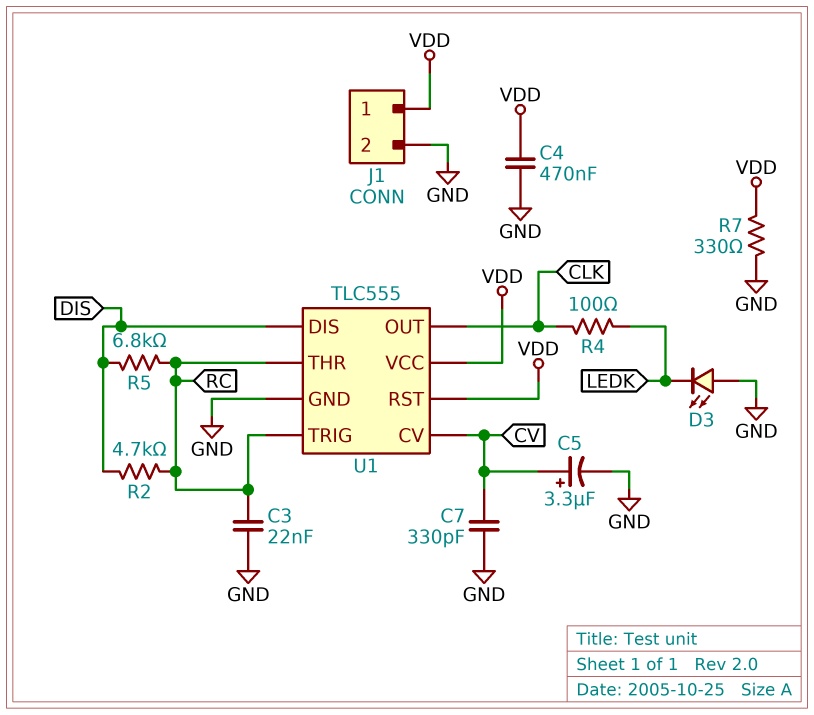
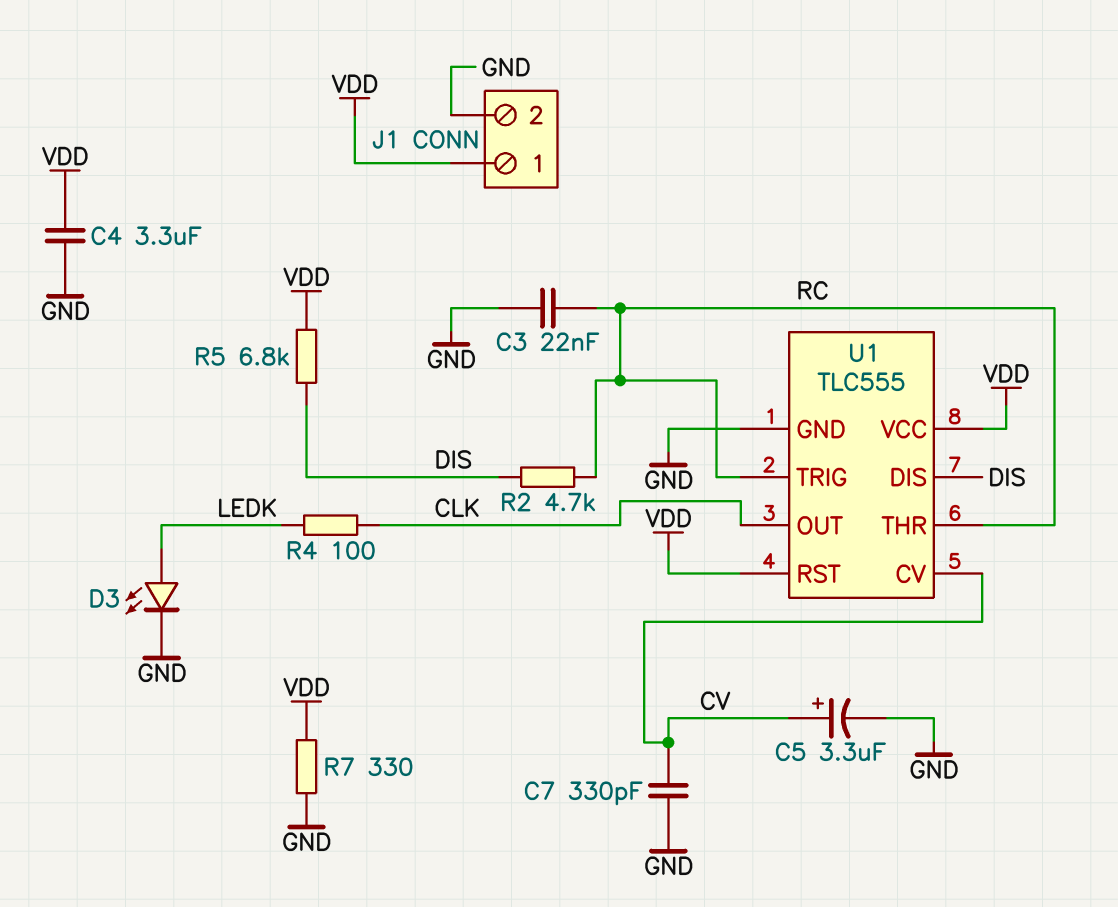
C4: 470nF (GND, VDD) -> 3.3uF (GND, VDD)
D3: LED (A GND, K LEDK) -> LED (A LEDK, K GND)
R5: 6.8k (DIS, RC) -> 6.8k (DIS, VDD)

